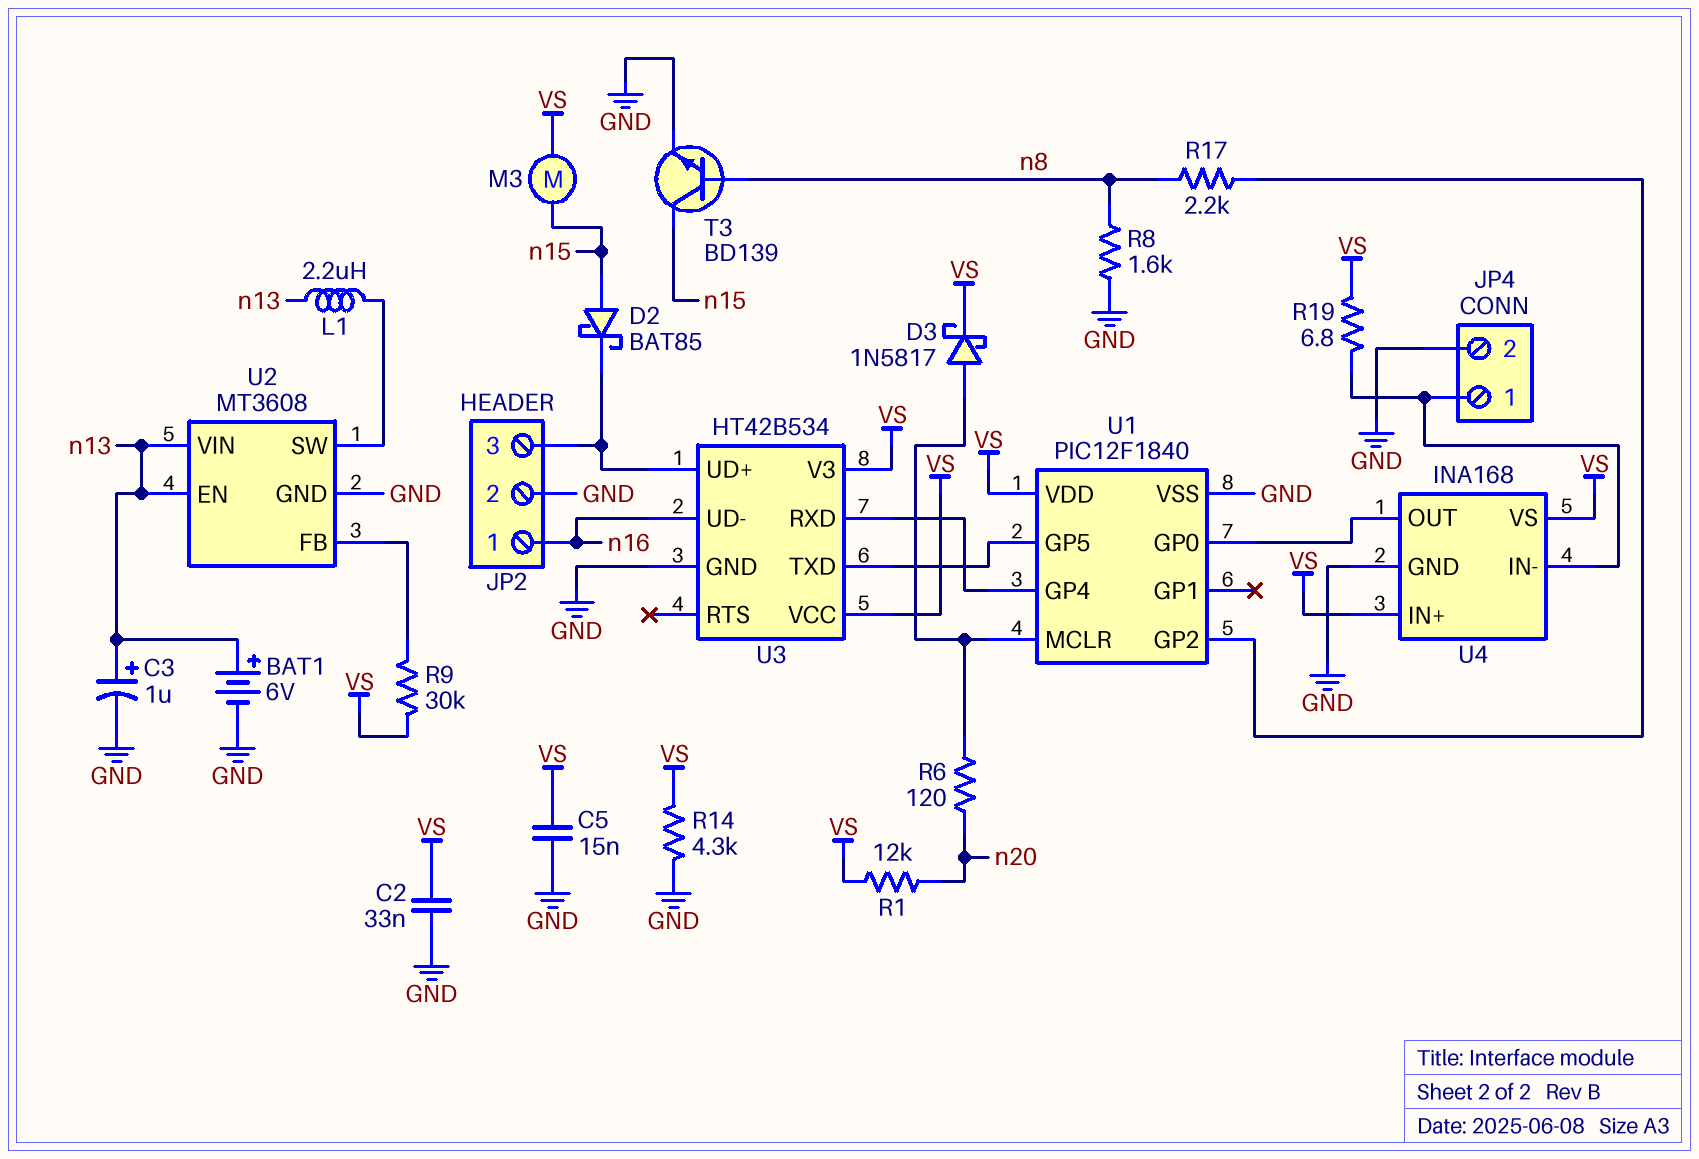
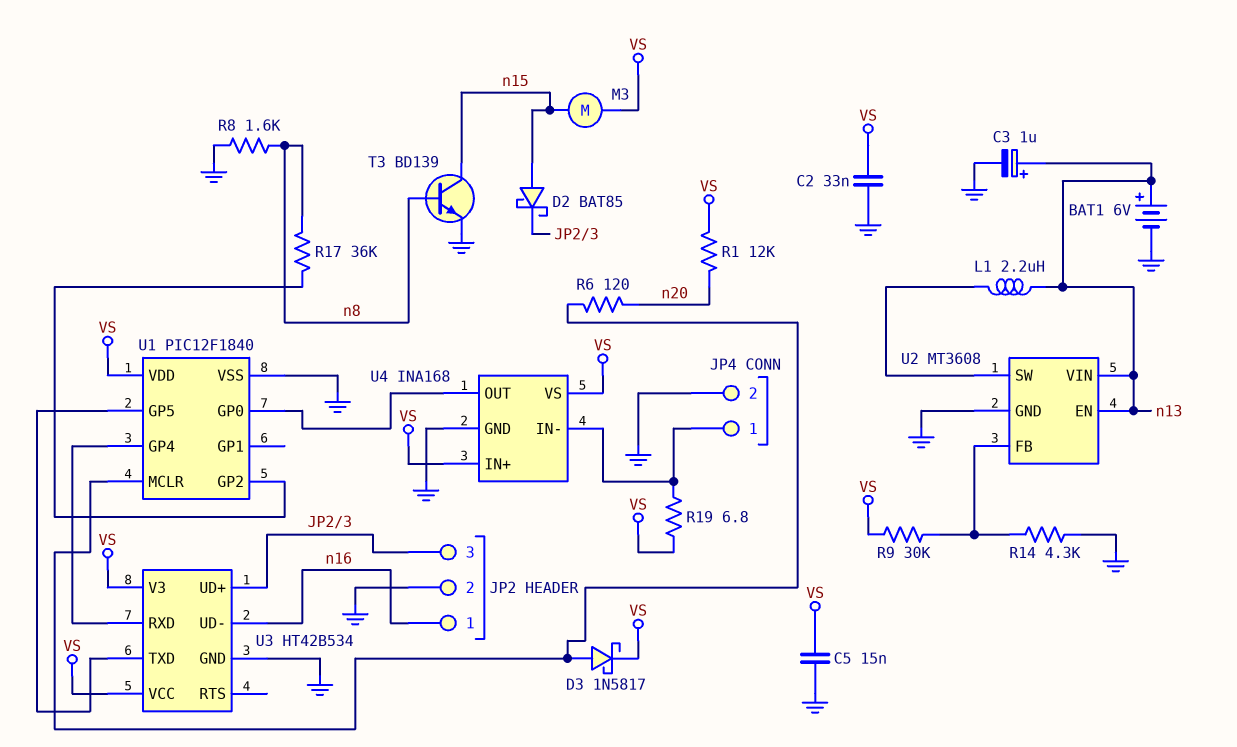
R14: 4.3k (GND, VS) -> 4.3k (GND, U2/FB)
R17: 2.2k (U1/GP2, n8) -> 36k (U1/GP2, n8)

